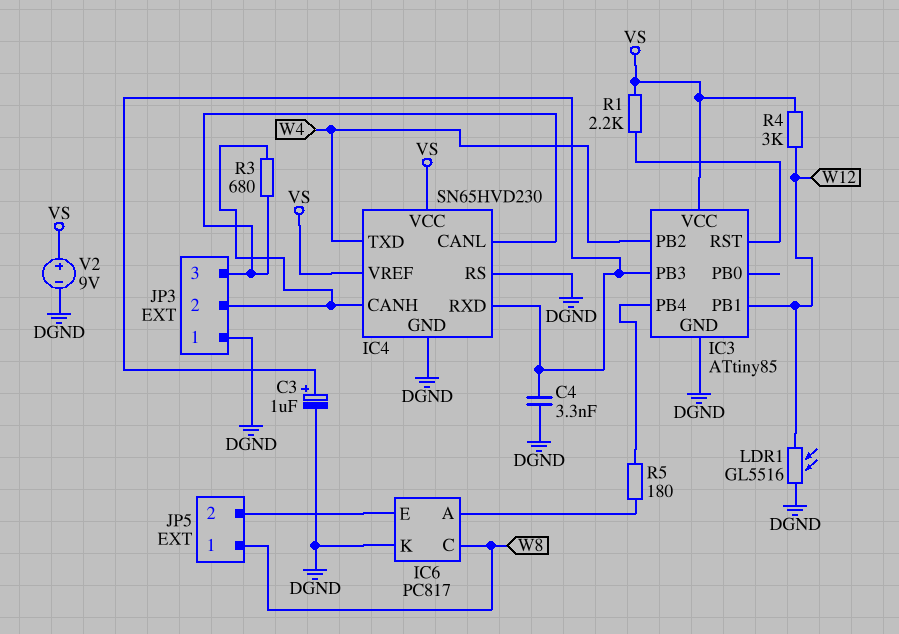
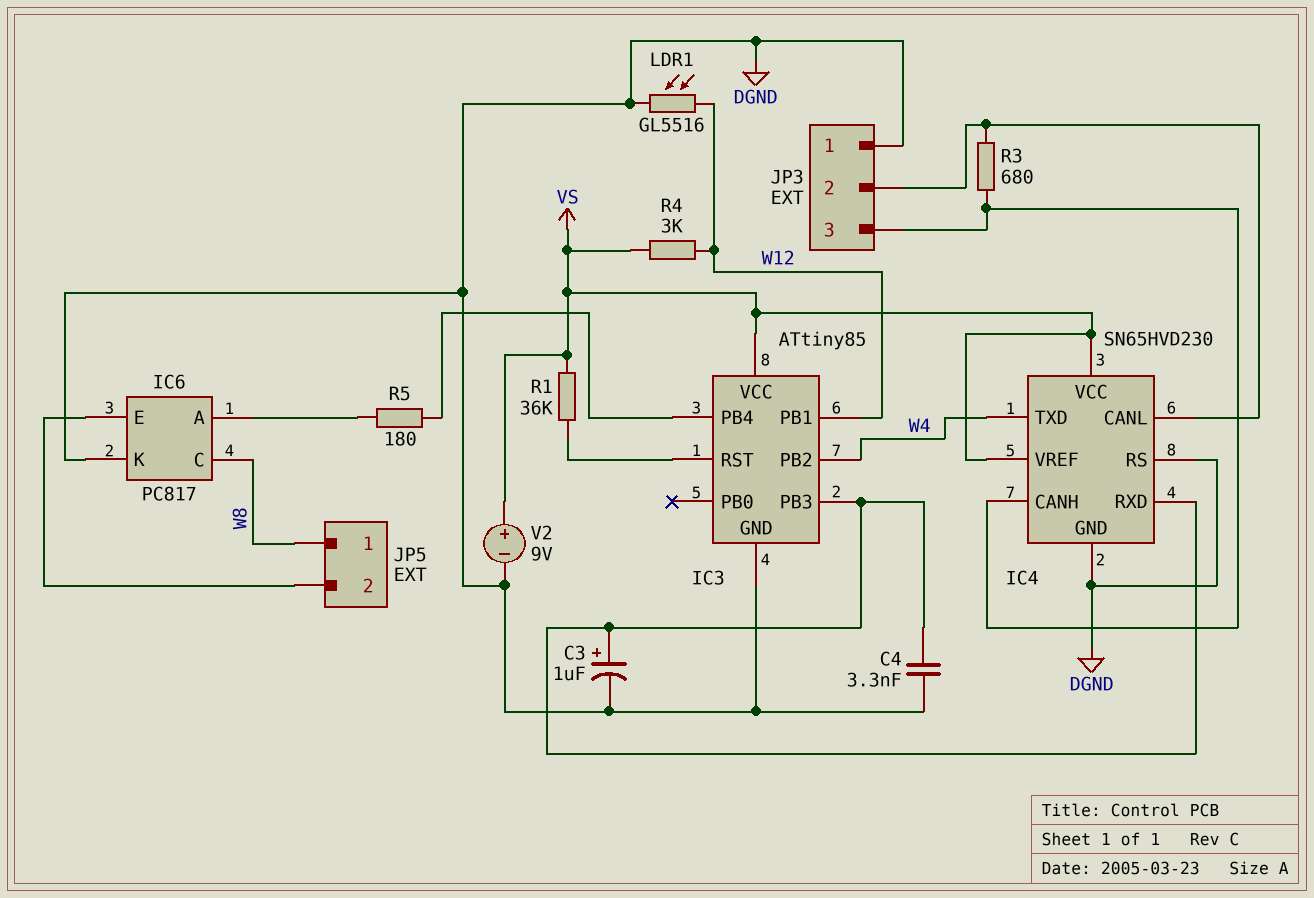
JP3 pin 2: IC4/CANH -> IC4/CANL
JP3 pin 3: IC4/CANL -> IC4/CANH
R1: 2.2k (IC3/RST, VS) -> 36k (IC3/RST, VS)

